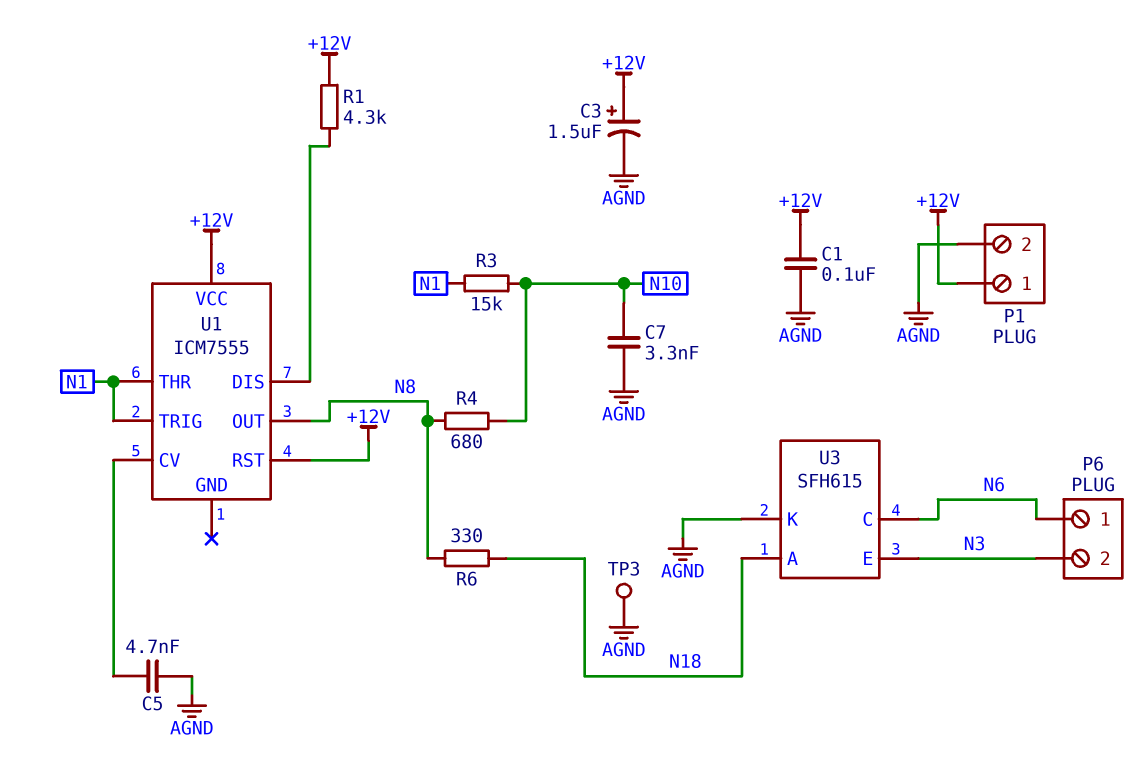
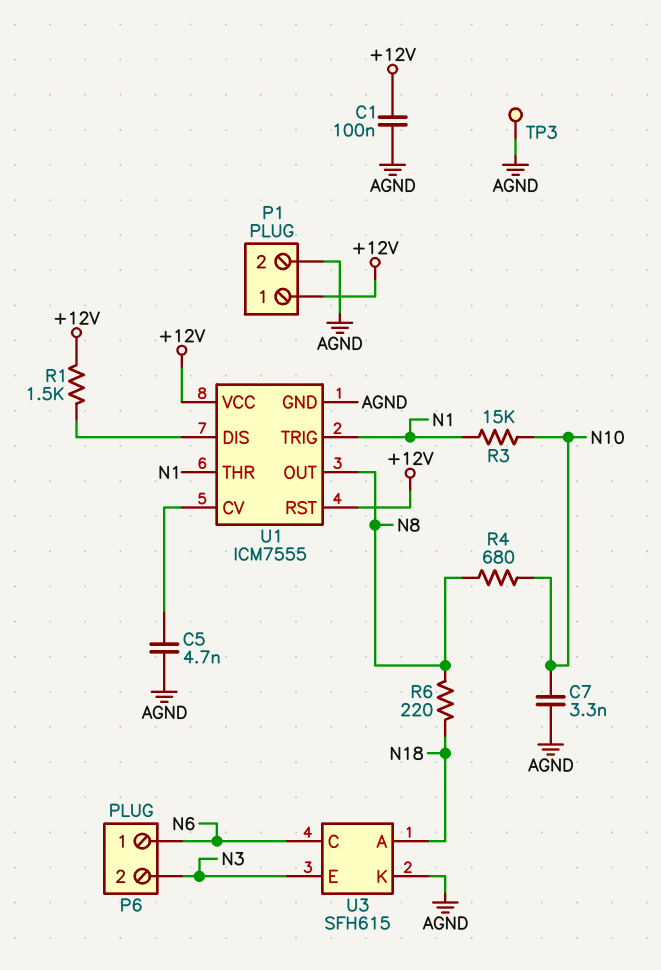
C3: 1.5uF (plus +12V, minus AGND) -> none
R1: 4.3k (+12V, U1/DIS) -> 1.5k (+12V, U1/DIS)
R6: 330 (N8, N18) -> 220 (N8, N18)
U1 pin GND: none -> AGND

